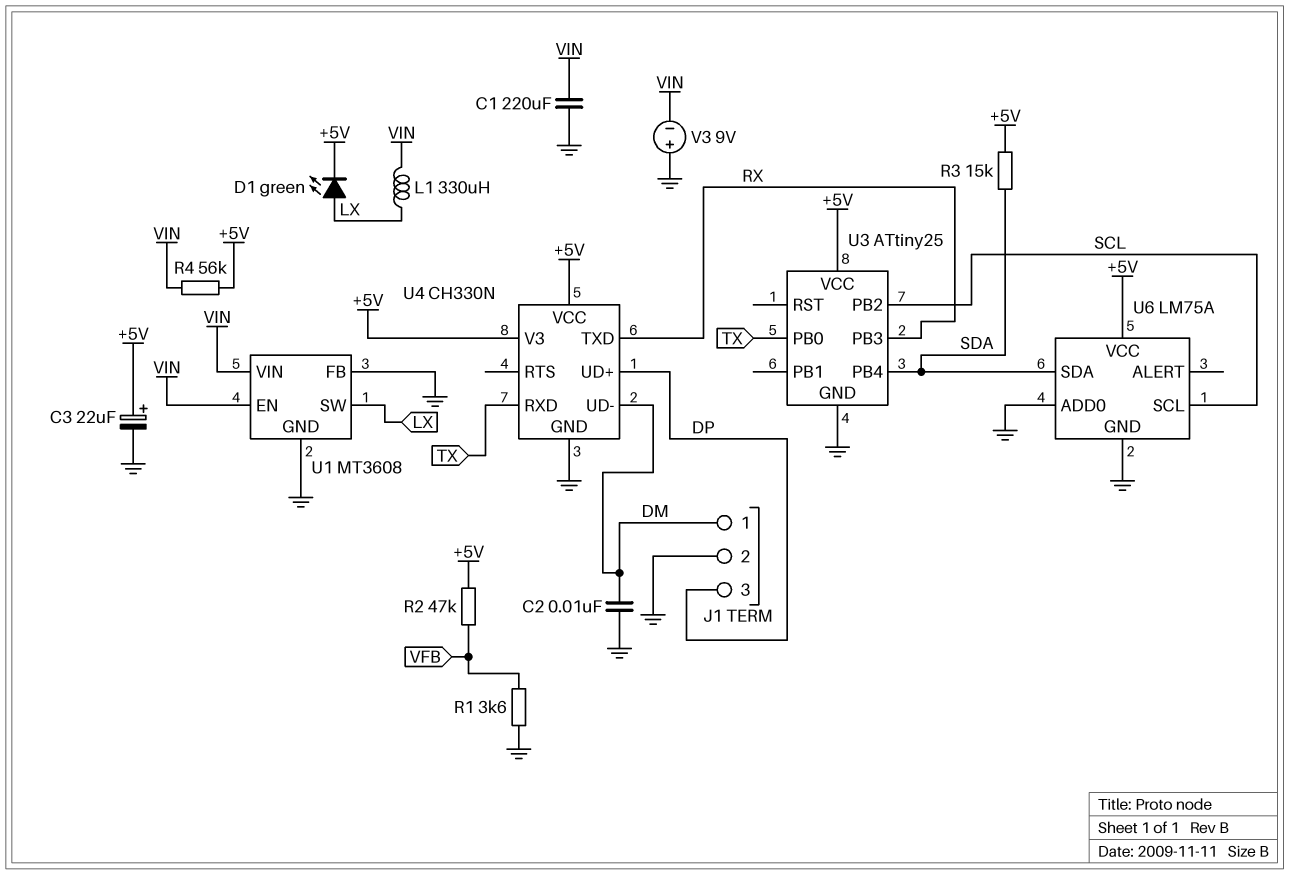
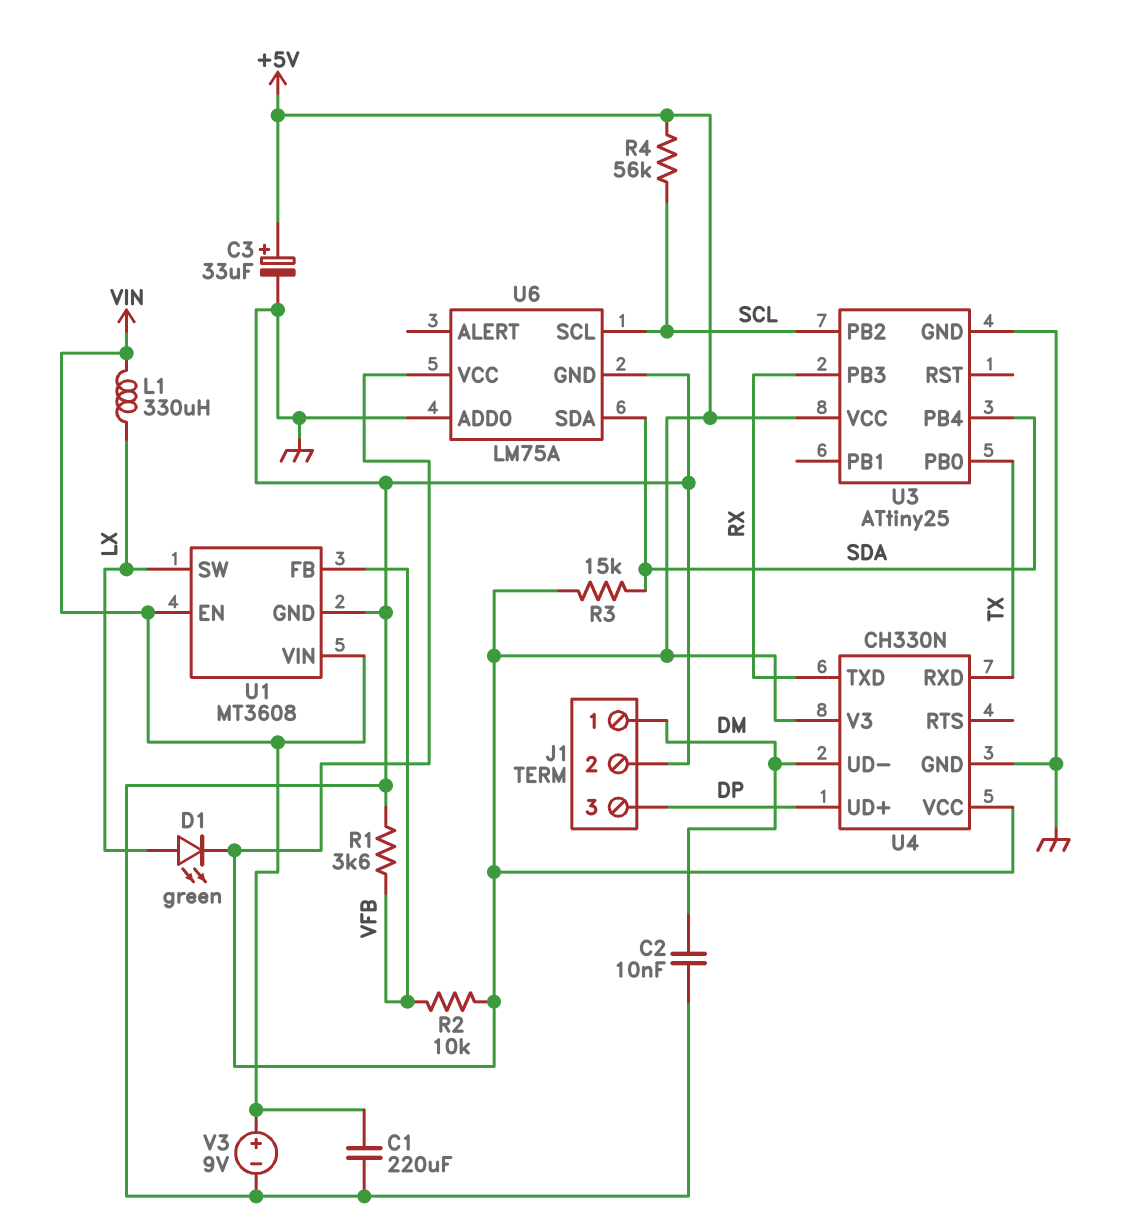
C3: 22uF (plus +5V, minus GND) -> 33uF (plus +5V, minus GND)
R2: 47k (+5V, VFB) -> 10k (+5V, VFB)
R4: 56k (+5V, VIN) -> 56k (+5V, SCL)
U1 pin FB: GND -> VFB
V3: 9V (plus GND, minus VIN) -> 9V (plus VIN, minus GND)

